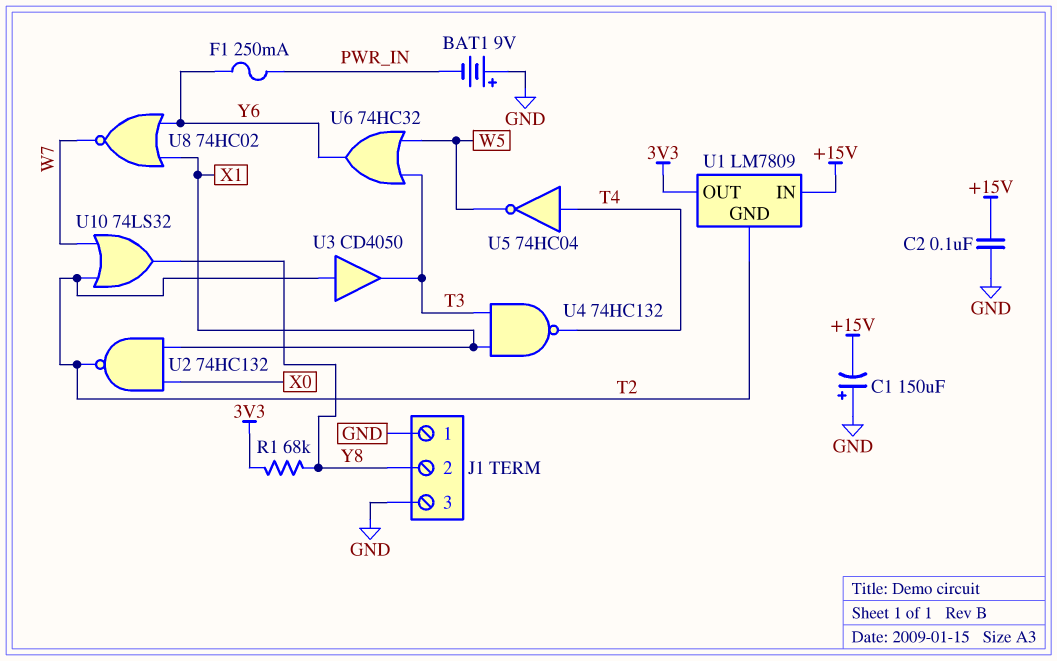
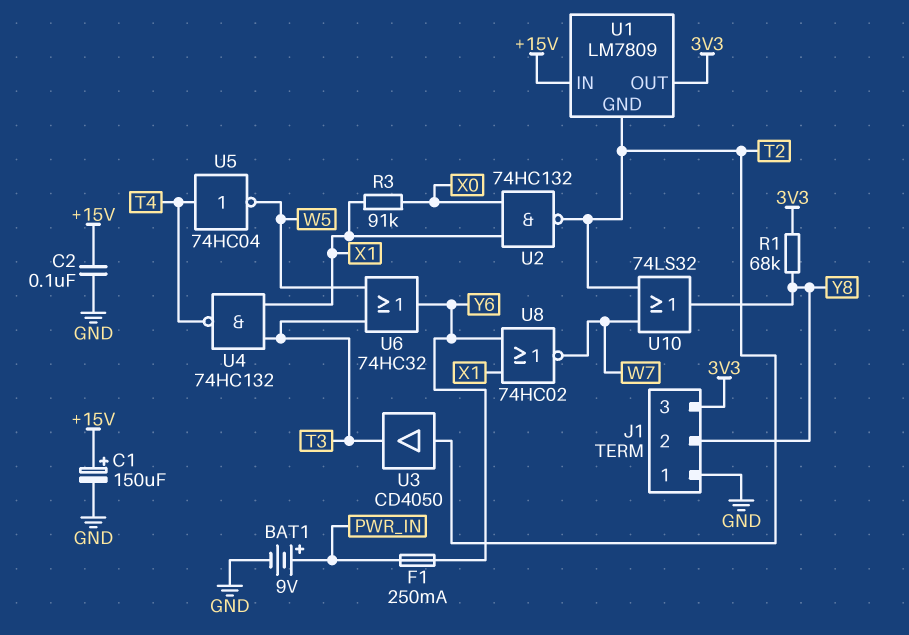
BAT1: 9V (plus GND, minus PWR_IN) -> 9V (plus PWR_IN, minus GND)
C1: 150uF (plus GND, minus +15V) -> 150uF (plus +15V, minus GND)
J1 pin 3: GND -> 3V3
R3: none -> 91k (X0, X1)

